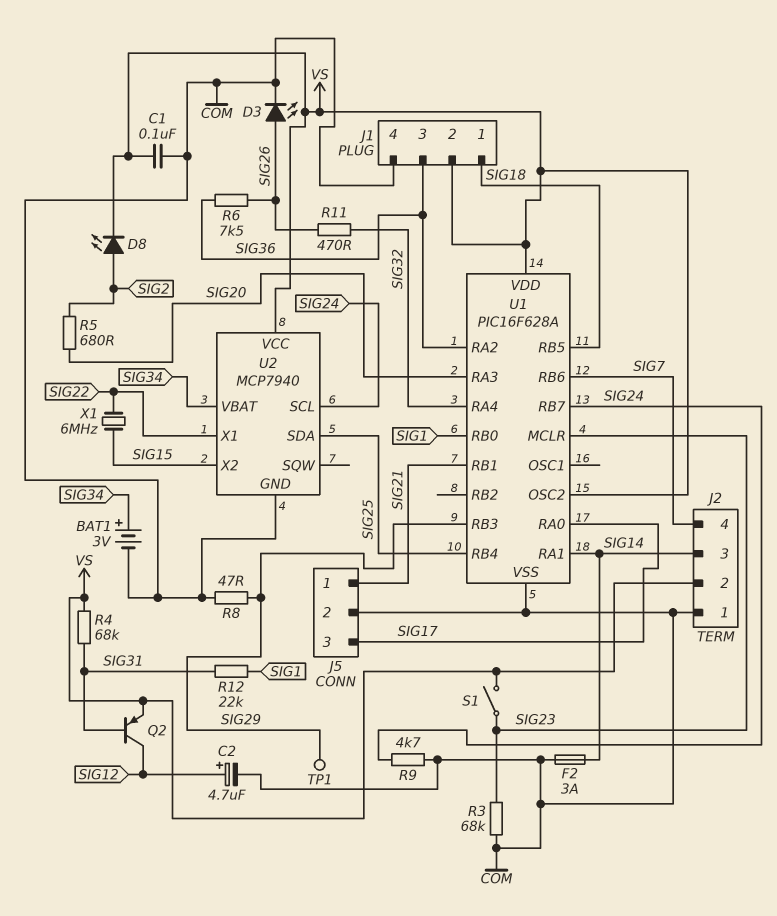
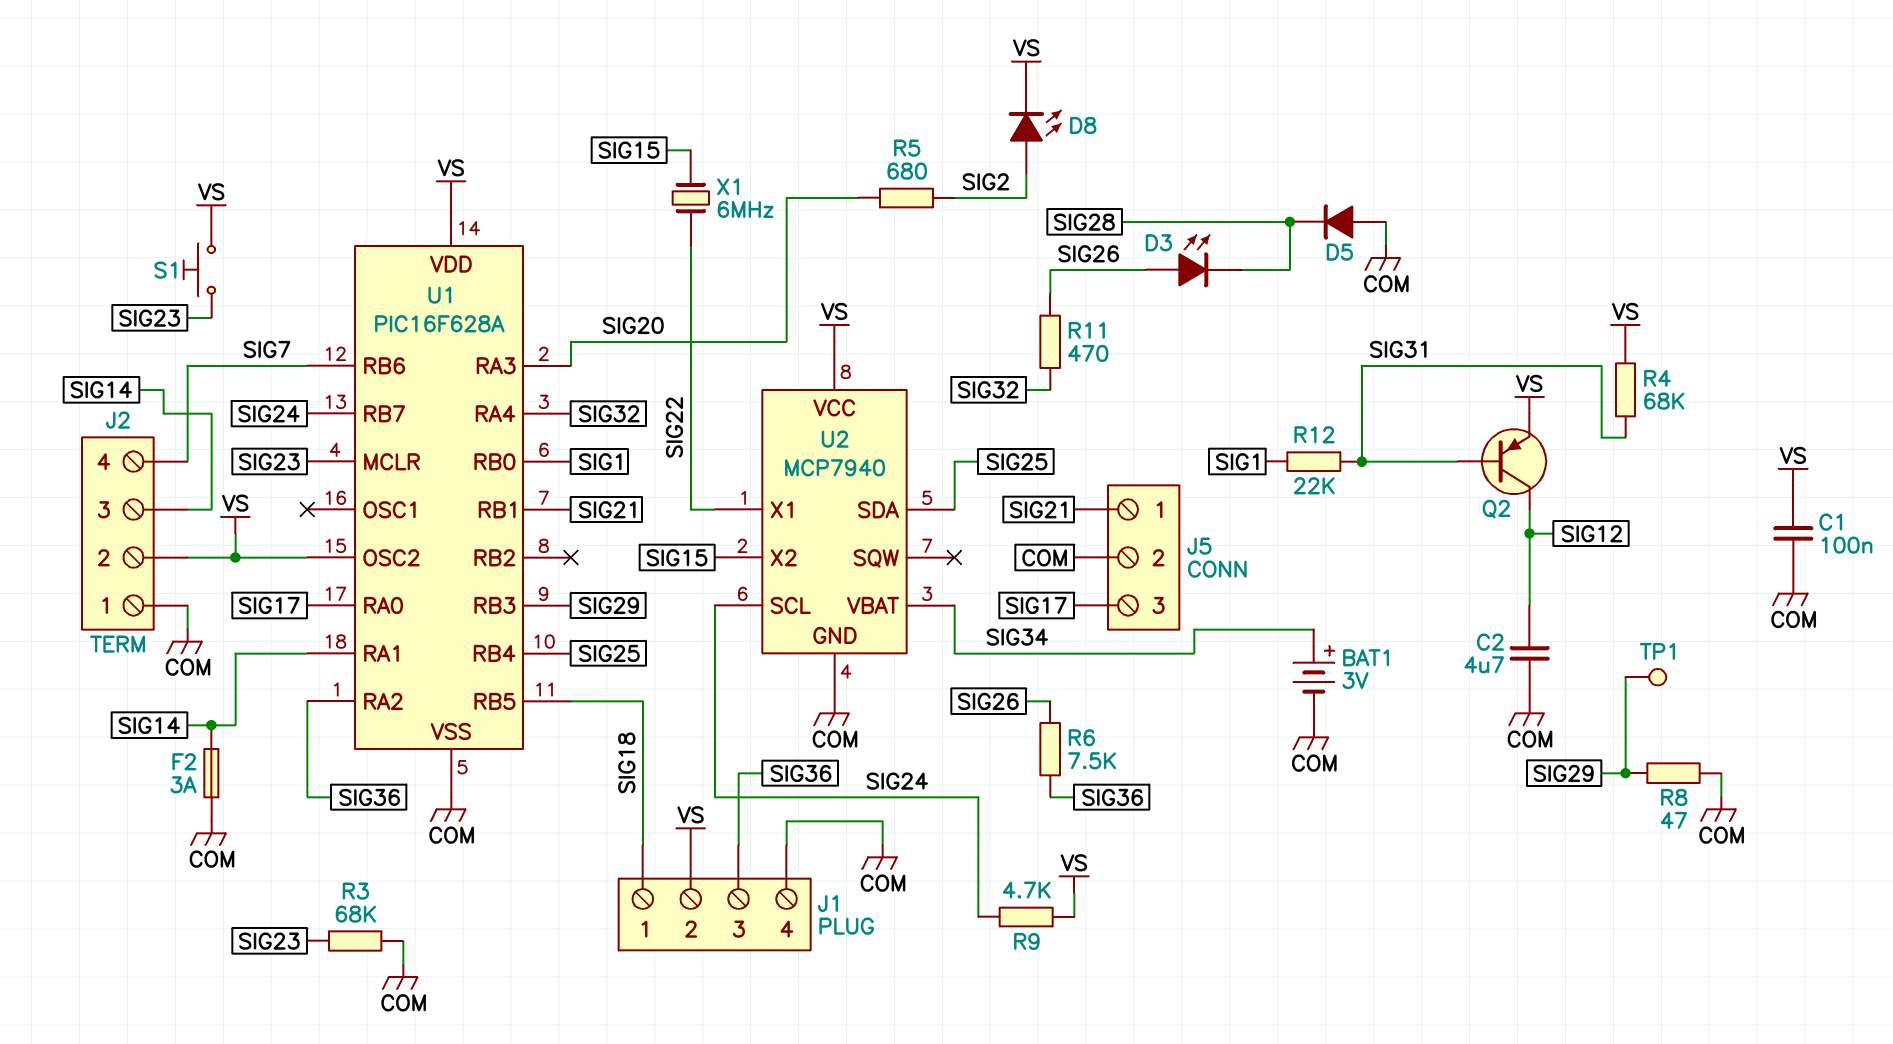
C2: 4.7uF (plus SIG12, minus COM) -> 4.7uF (COM, SIG12)
D3: LED (A SIG26, K COM) -> LED (A SIG26, K SIG28)
D5: none -> diode (A COM, K SIG28)
R9: 4.7k (COM, SIG24) -> 4.7k (SIG24, VS)
S1: switch (SIG23, VS) -> button (SIG23, VS)

